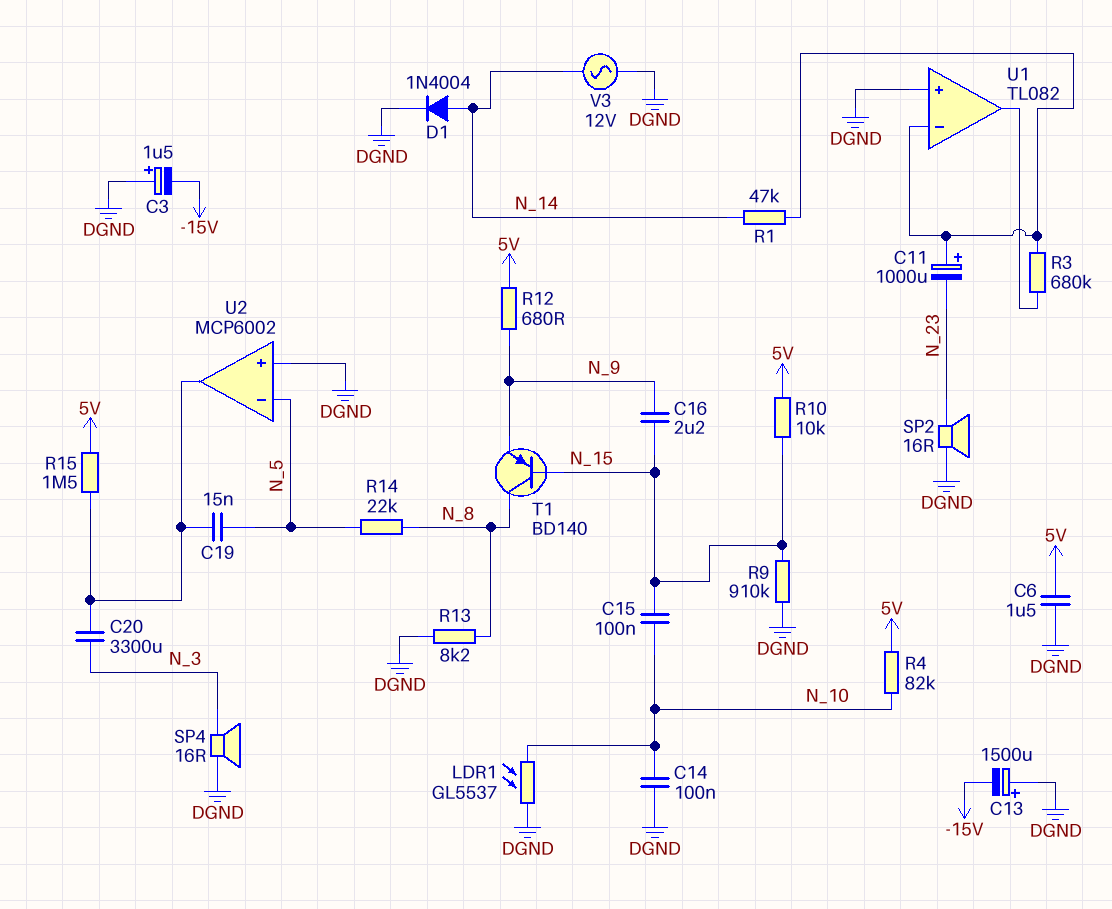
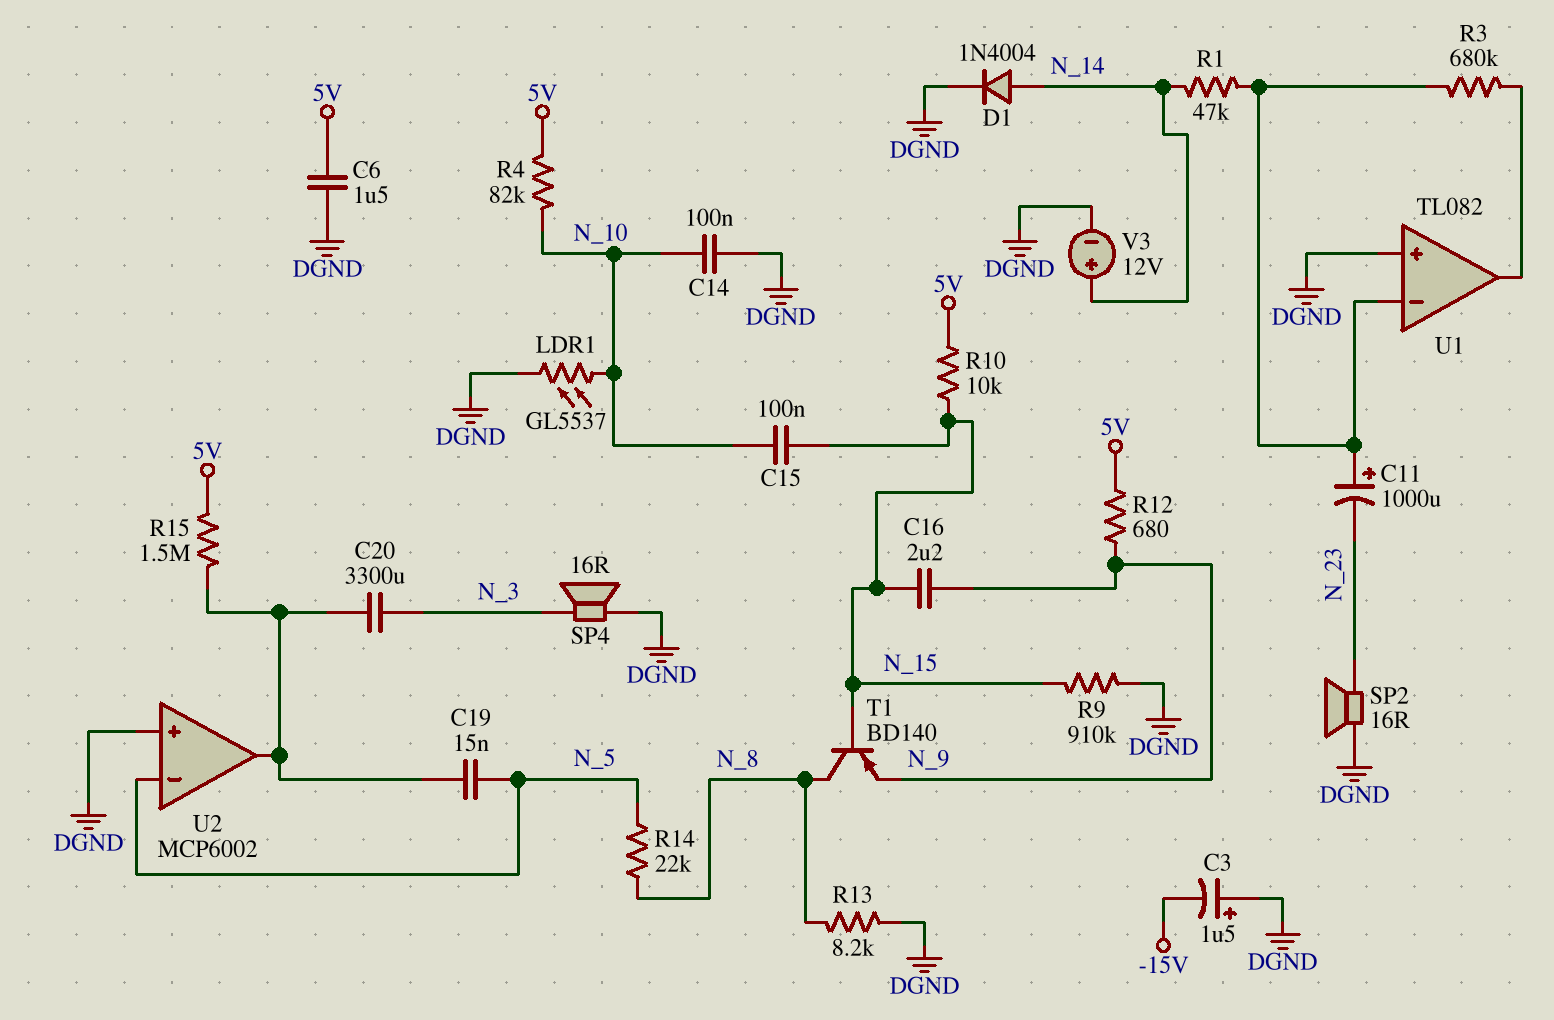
C13: 1500uF (plus DGND, minus -15V) -> none
V3: AC 12V (DGND, N_14) -> 12V (plus N_14, minus DGND)

